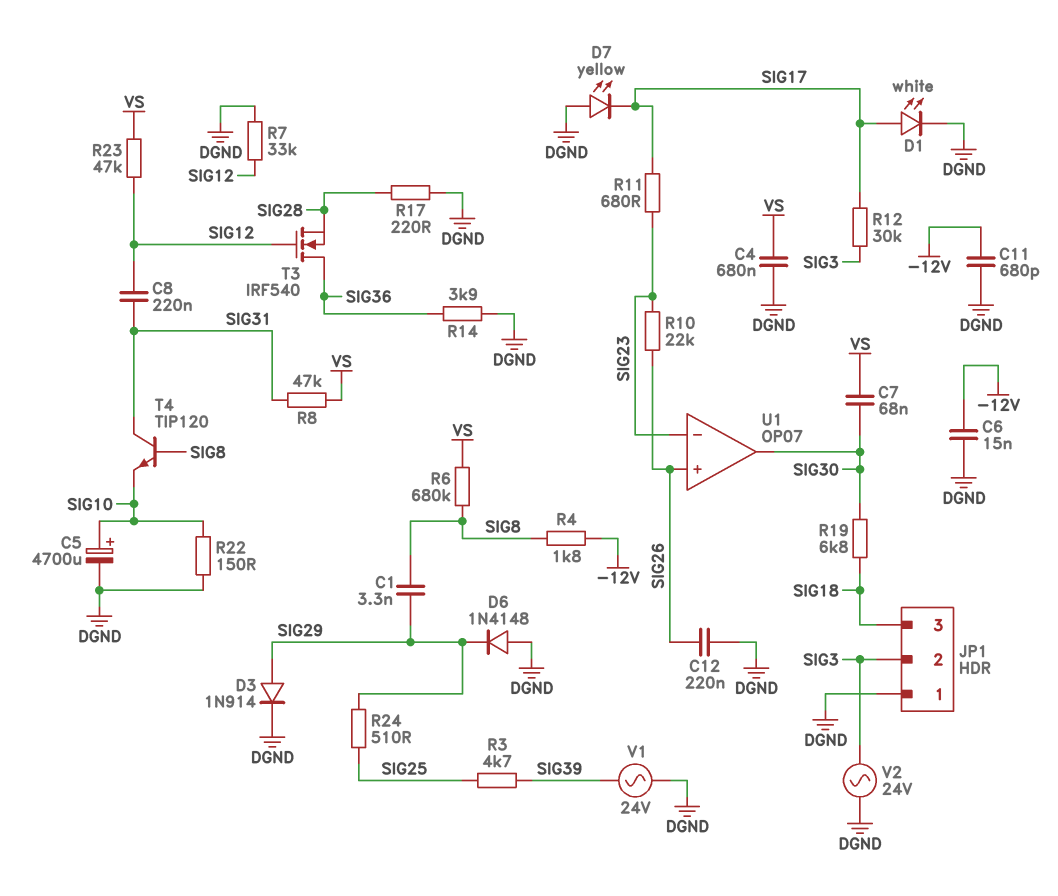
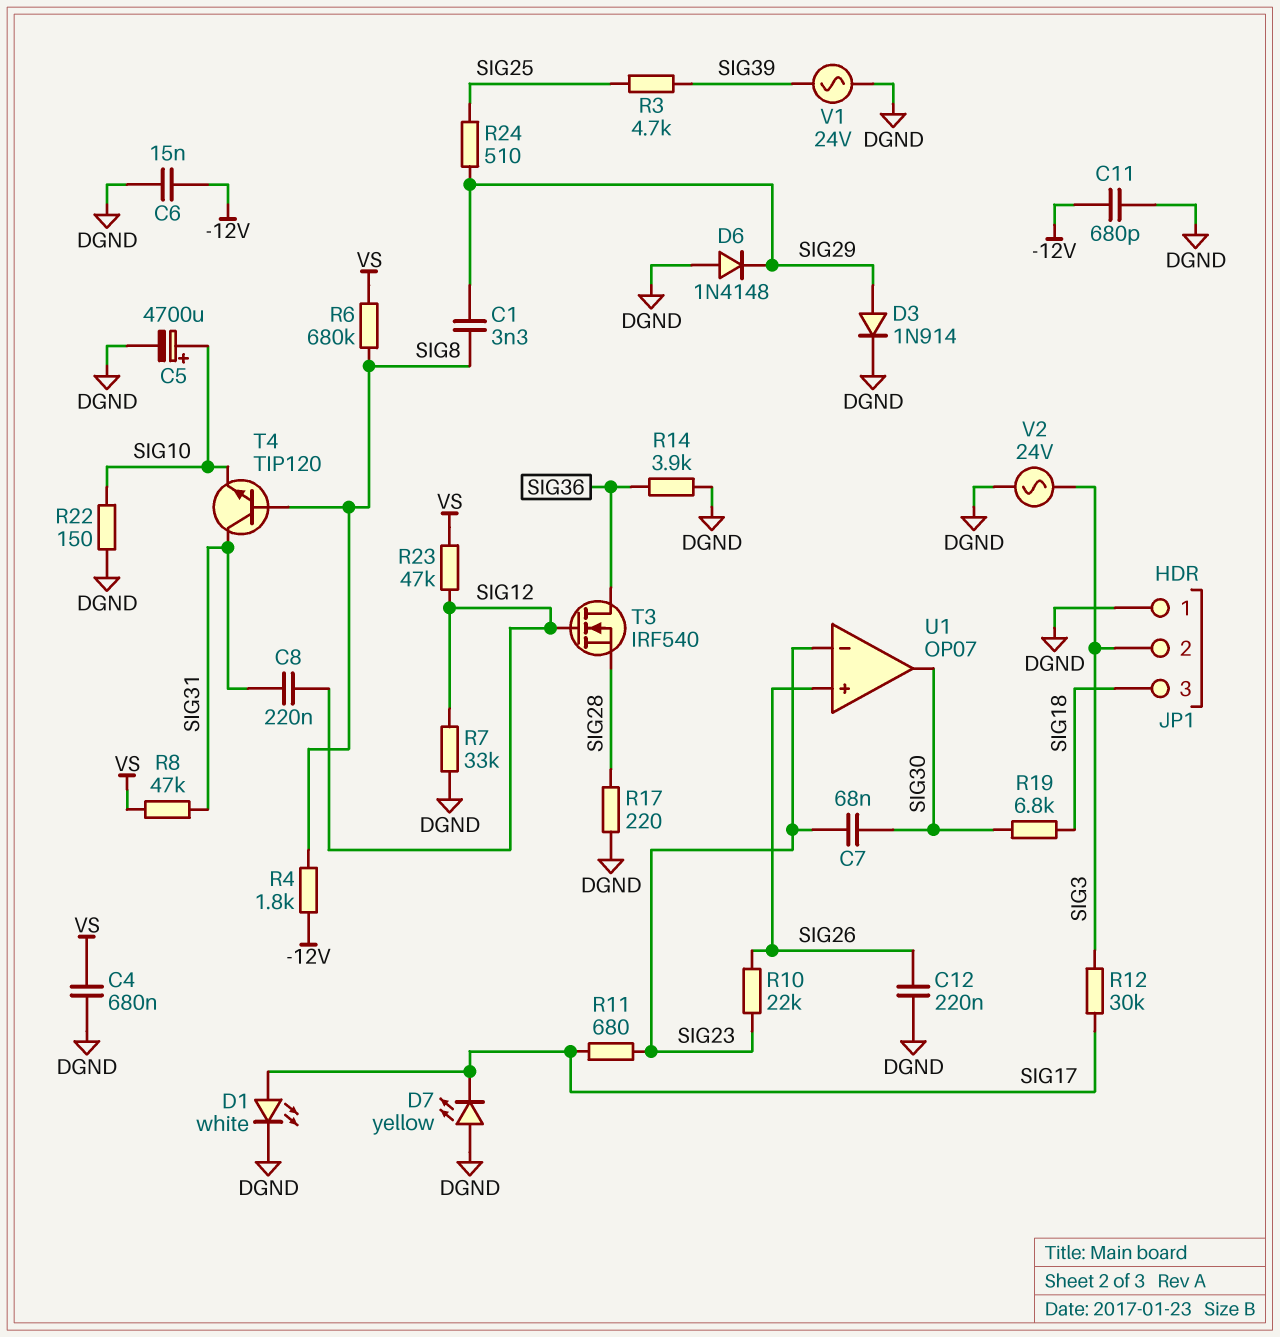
C7: 68nF (SIG30, VS) -> 68nF (SIG23, SIG30)

